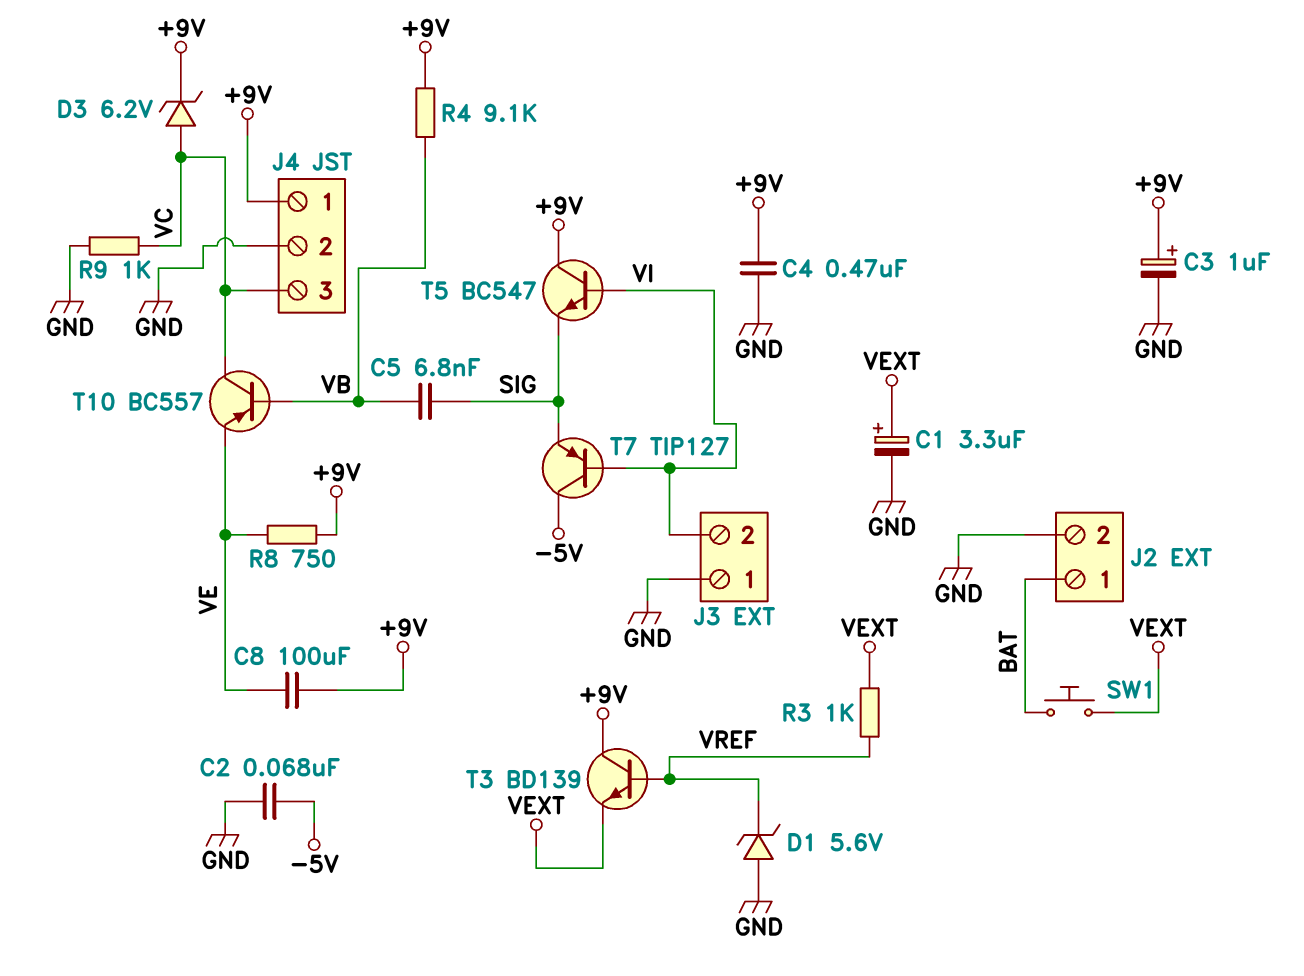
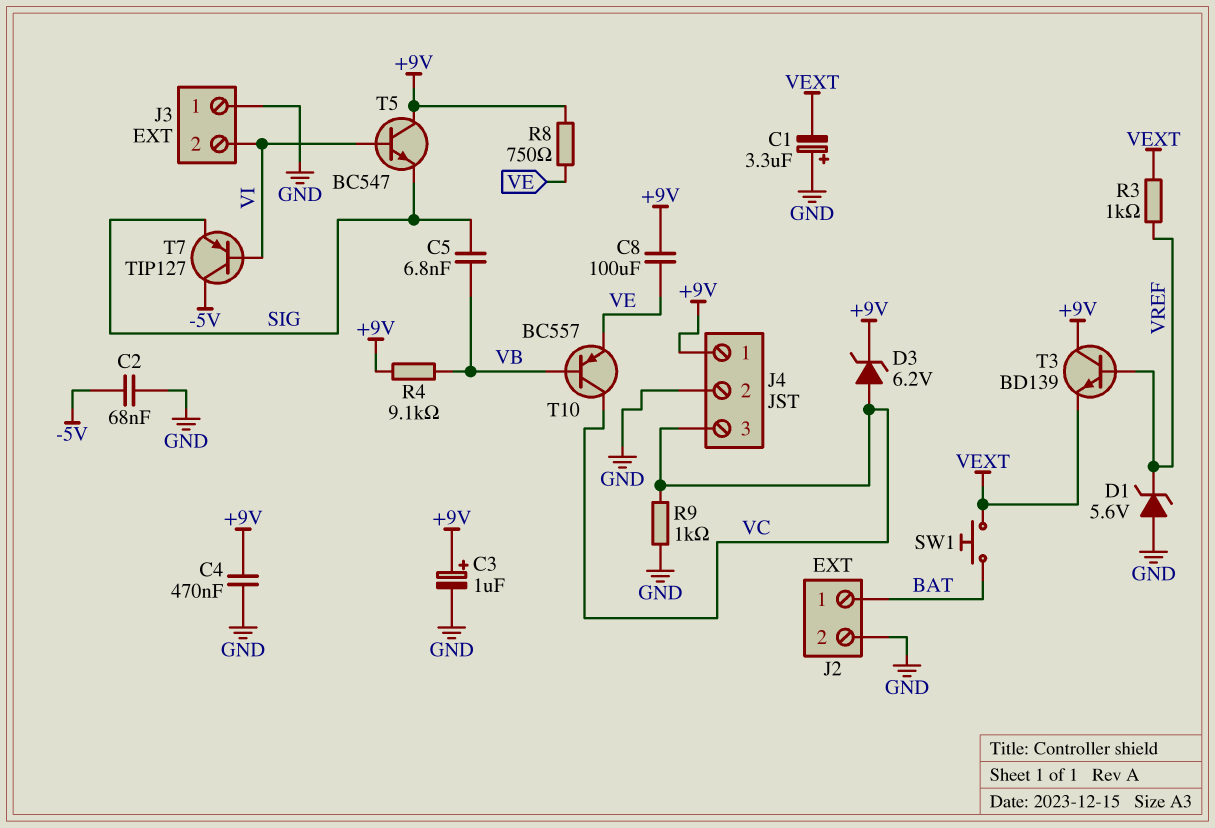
C1: 3.3uF (plus VEXT, minus GND) -> 3.3uF (plus GND, minus VEXT)

